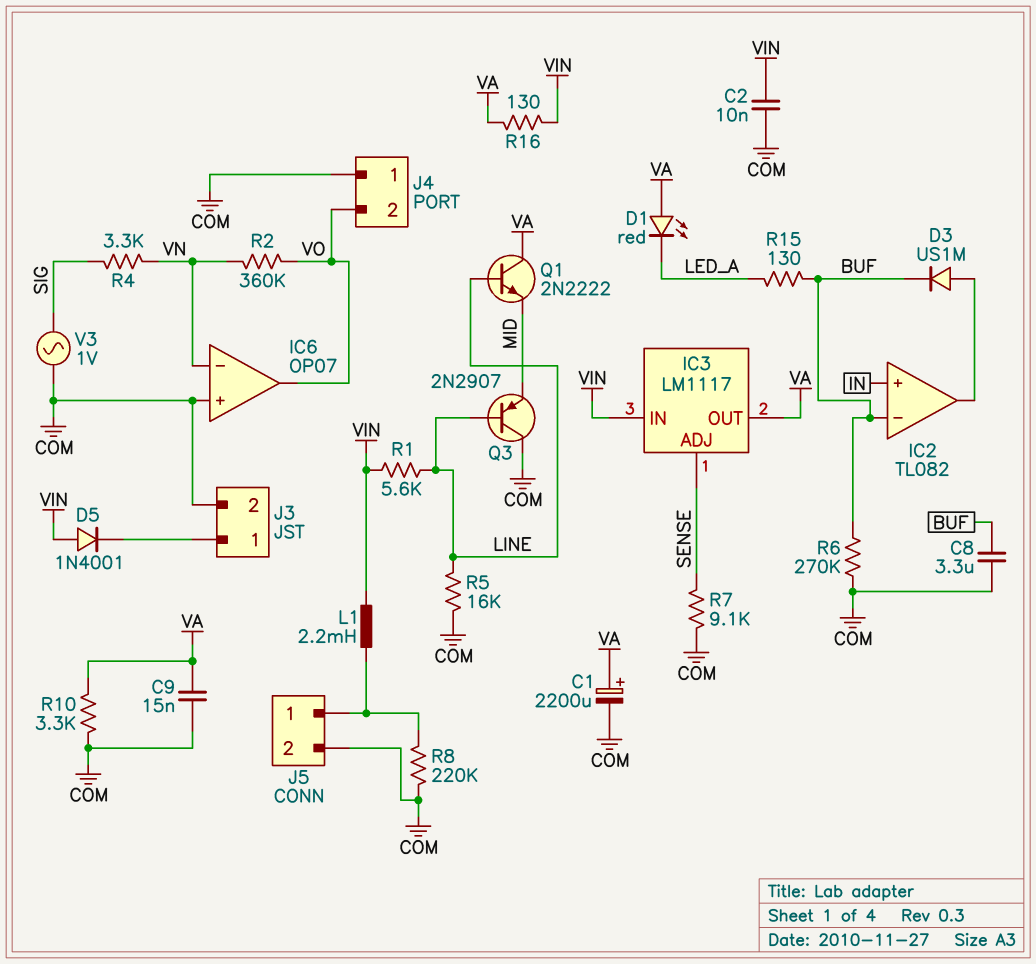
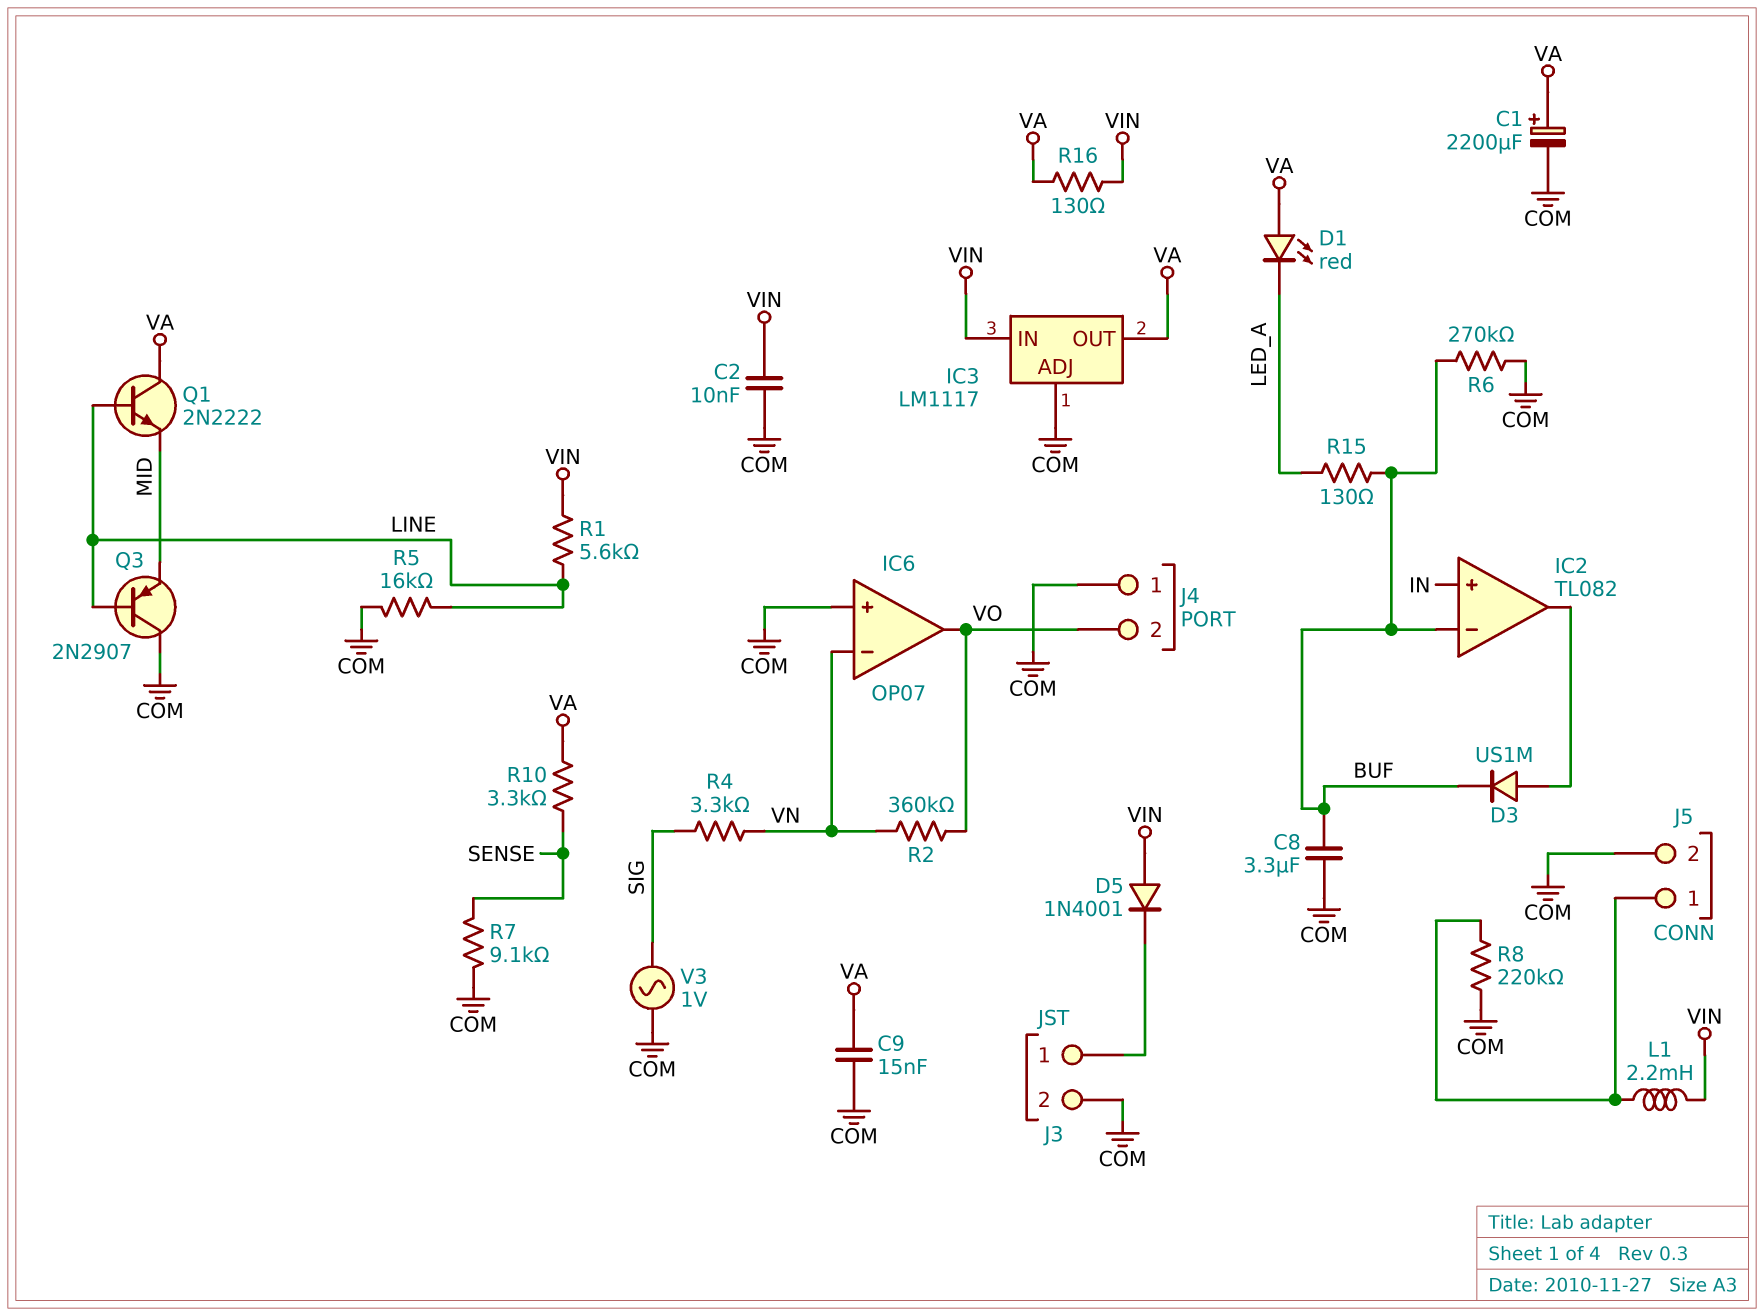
IC3 pin ADJ: SENSE -> COM
R10: 3.3k (COM, VA) -> 3.3k (SENSE, VA)

